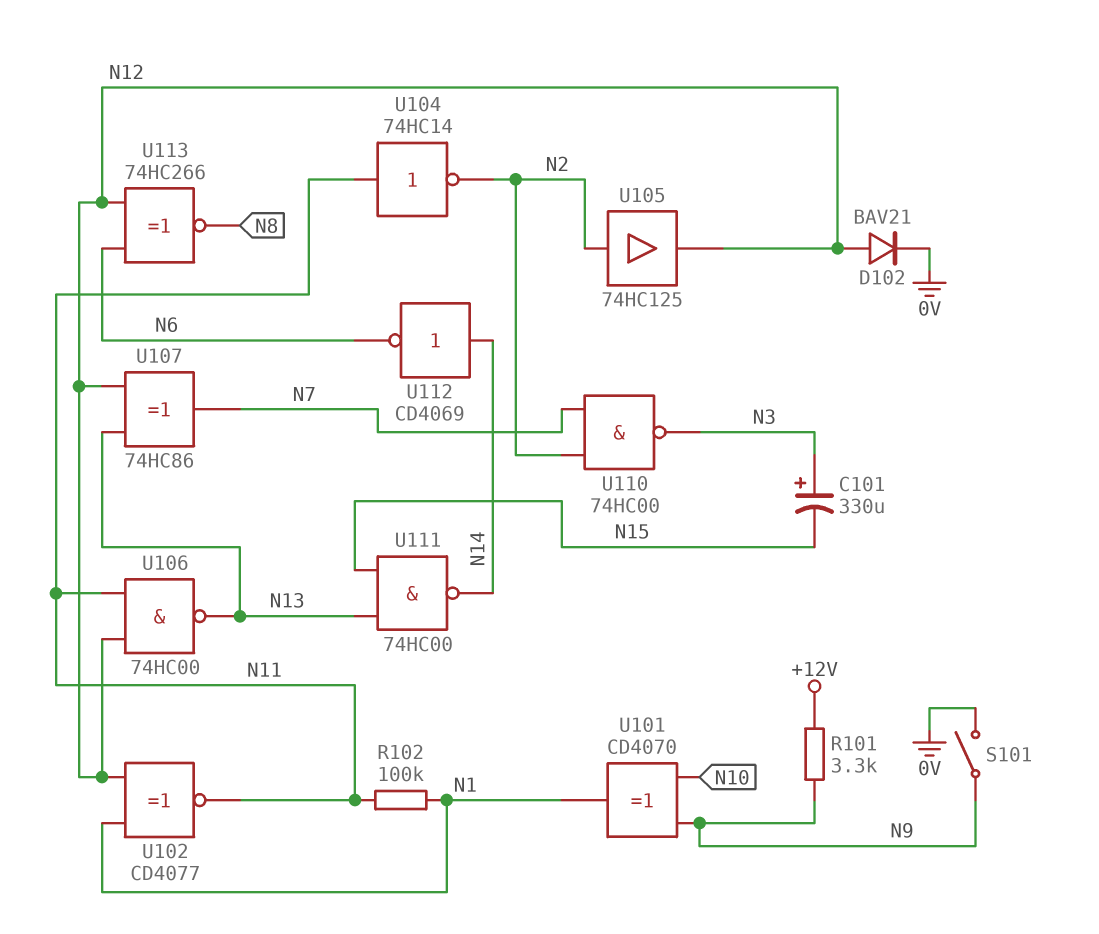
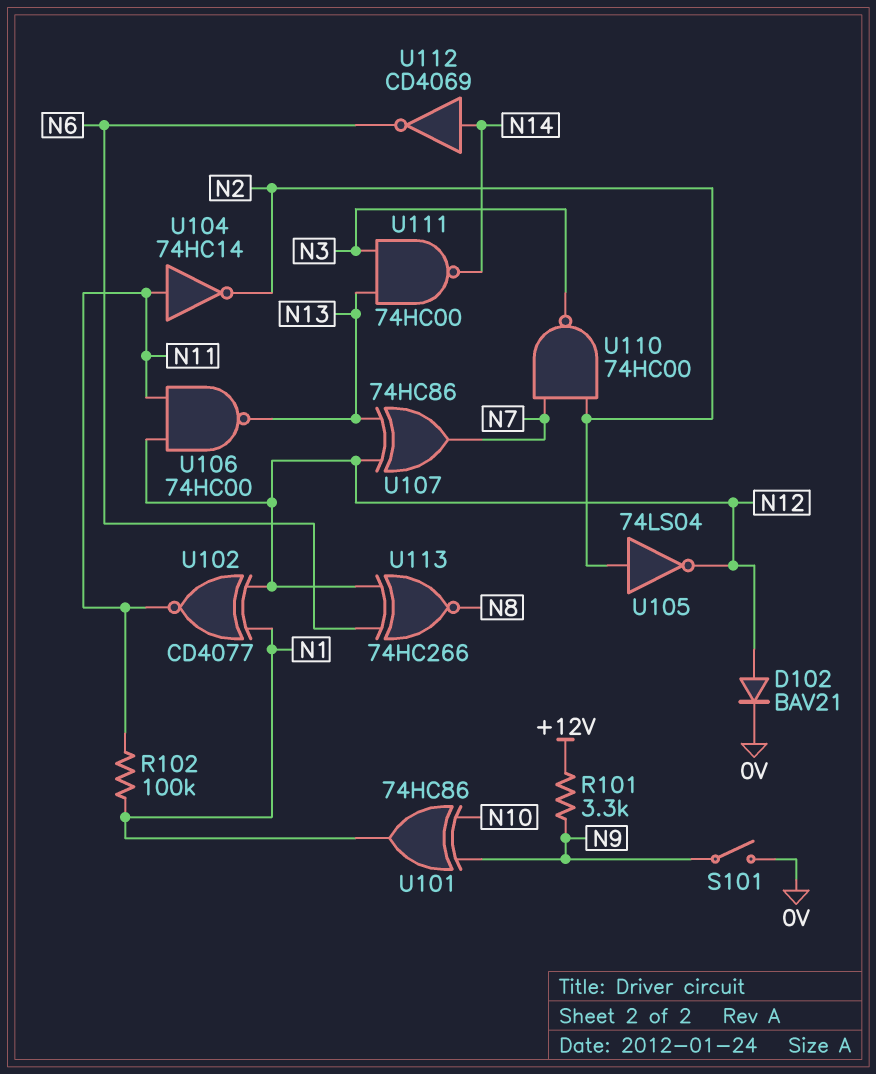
C101: 330uF (plus N3, minus N15) -> none
U101: XOR CD4070 (in N9, in N10, out N1) -> XOR 74HC86 (in N9, in N10, out N1)
U105: buffer 74HC125 (in N2, out N12) -> NOT 74LS04 (in N2, out N12)
U111: NAND 74HC00 (in N13, in N15, out N14) -> NAND 74HC00 (in N3, in N13, out N14)

